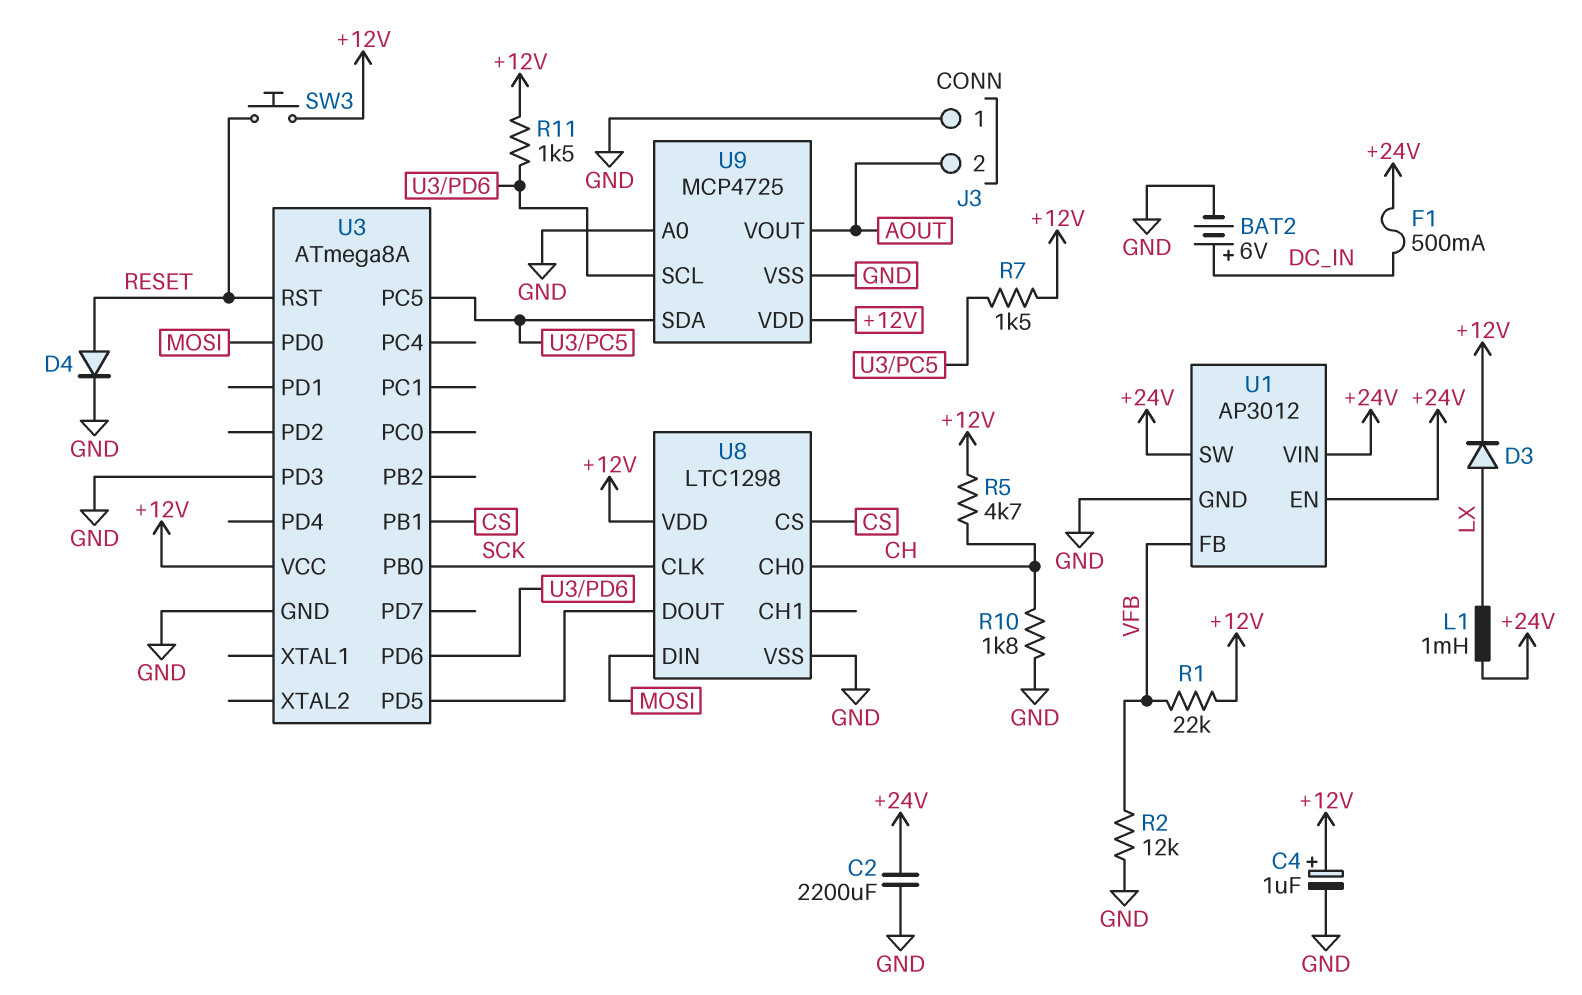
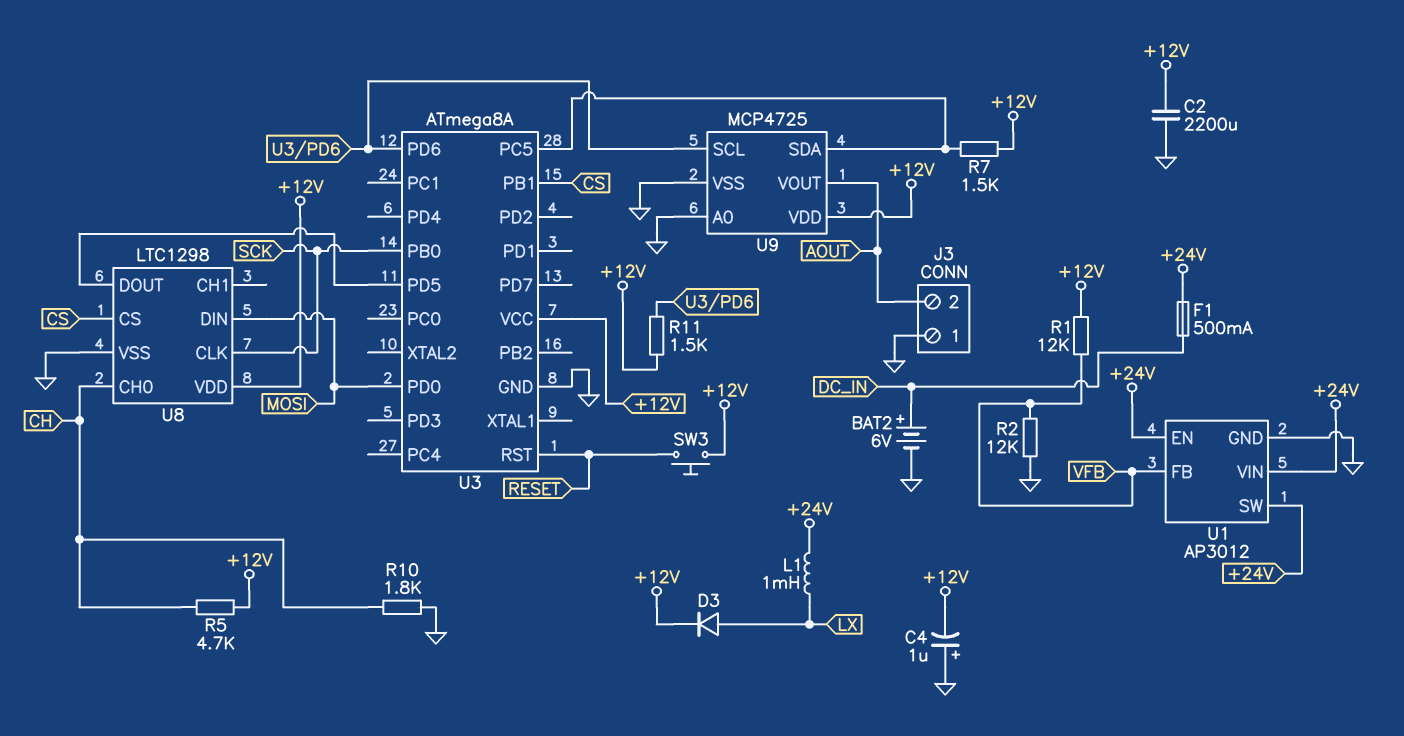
C2: 2200uF (+24V, GND) -> 2200uF (+12V, GND)
C4: 1uF (plus +12V, minus GND) -> 1uF (plus GND, minus +12V)
D4: diode (A RESET, K GND) -> none
R1: 22k (+12V, VFB) -> 12k (+12V, VFB)
U3 pin PD3: GND -> none

